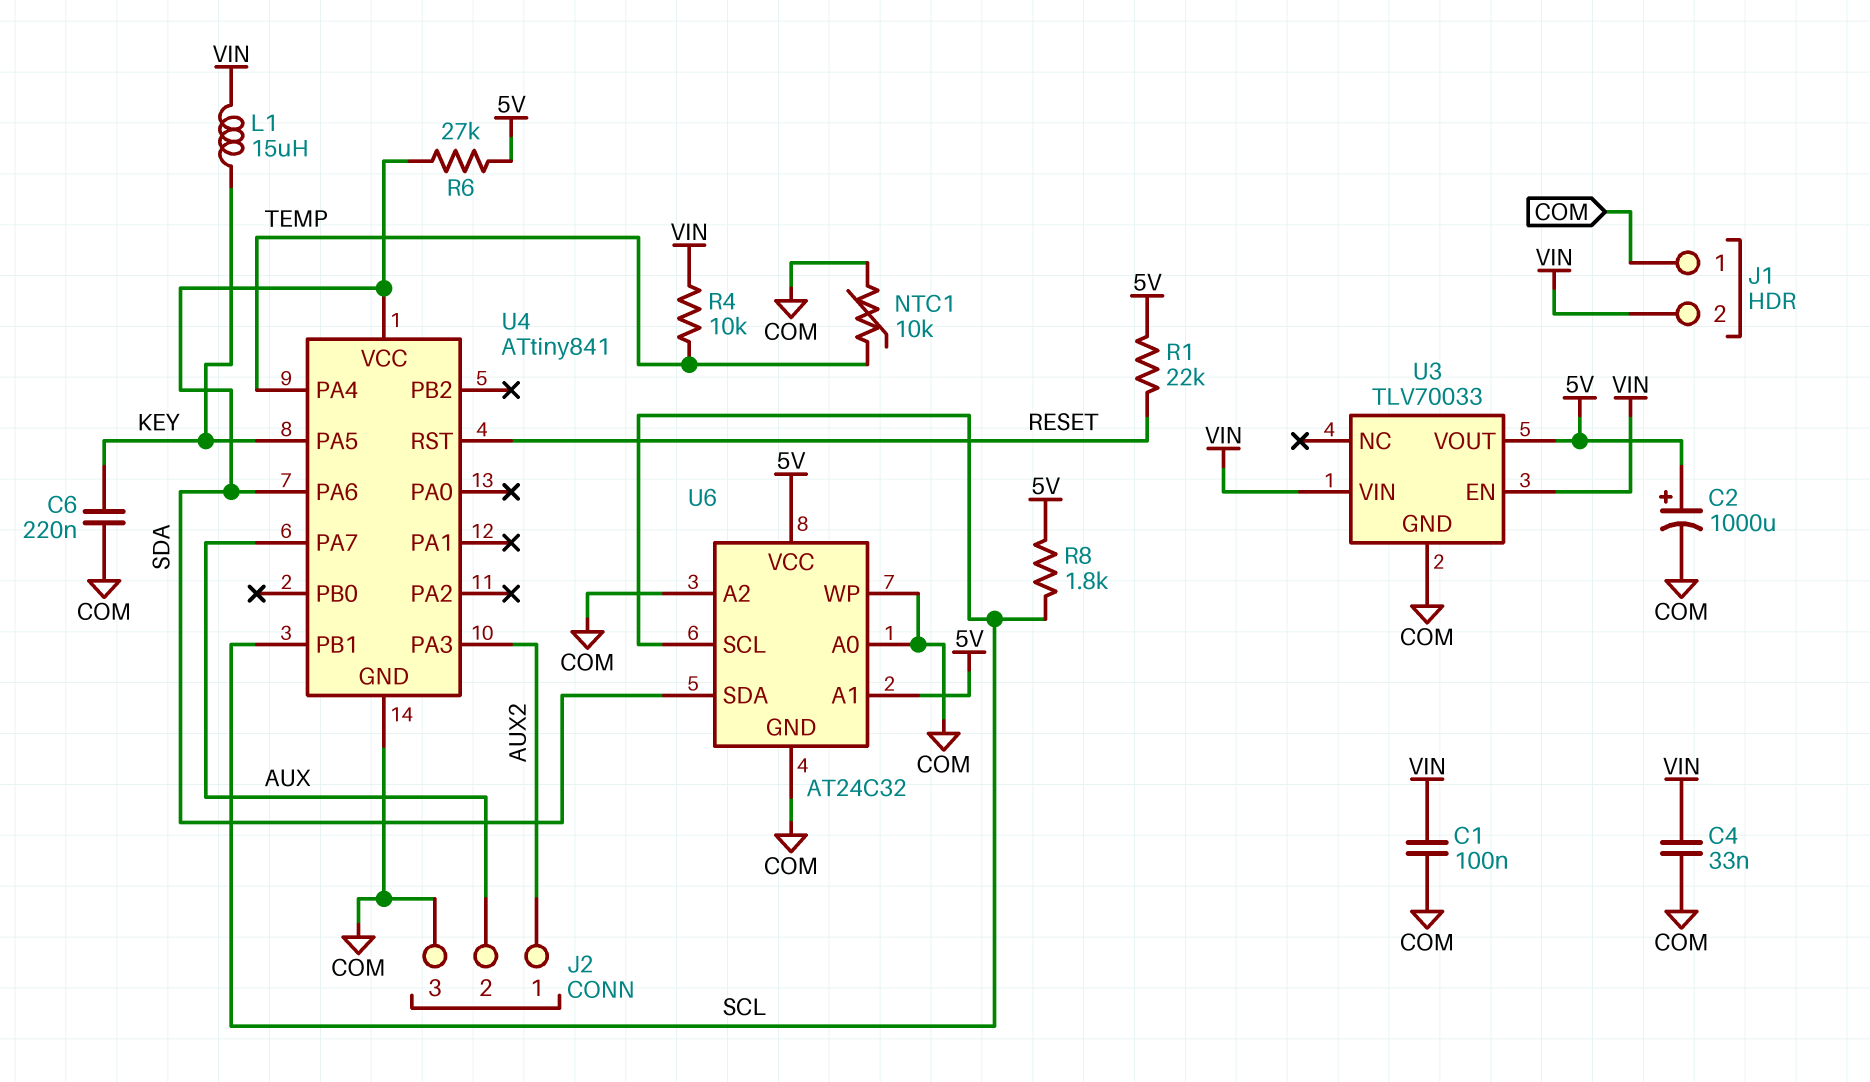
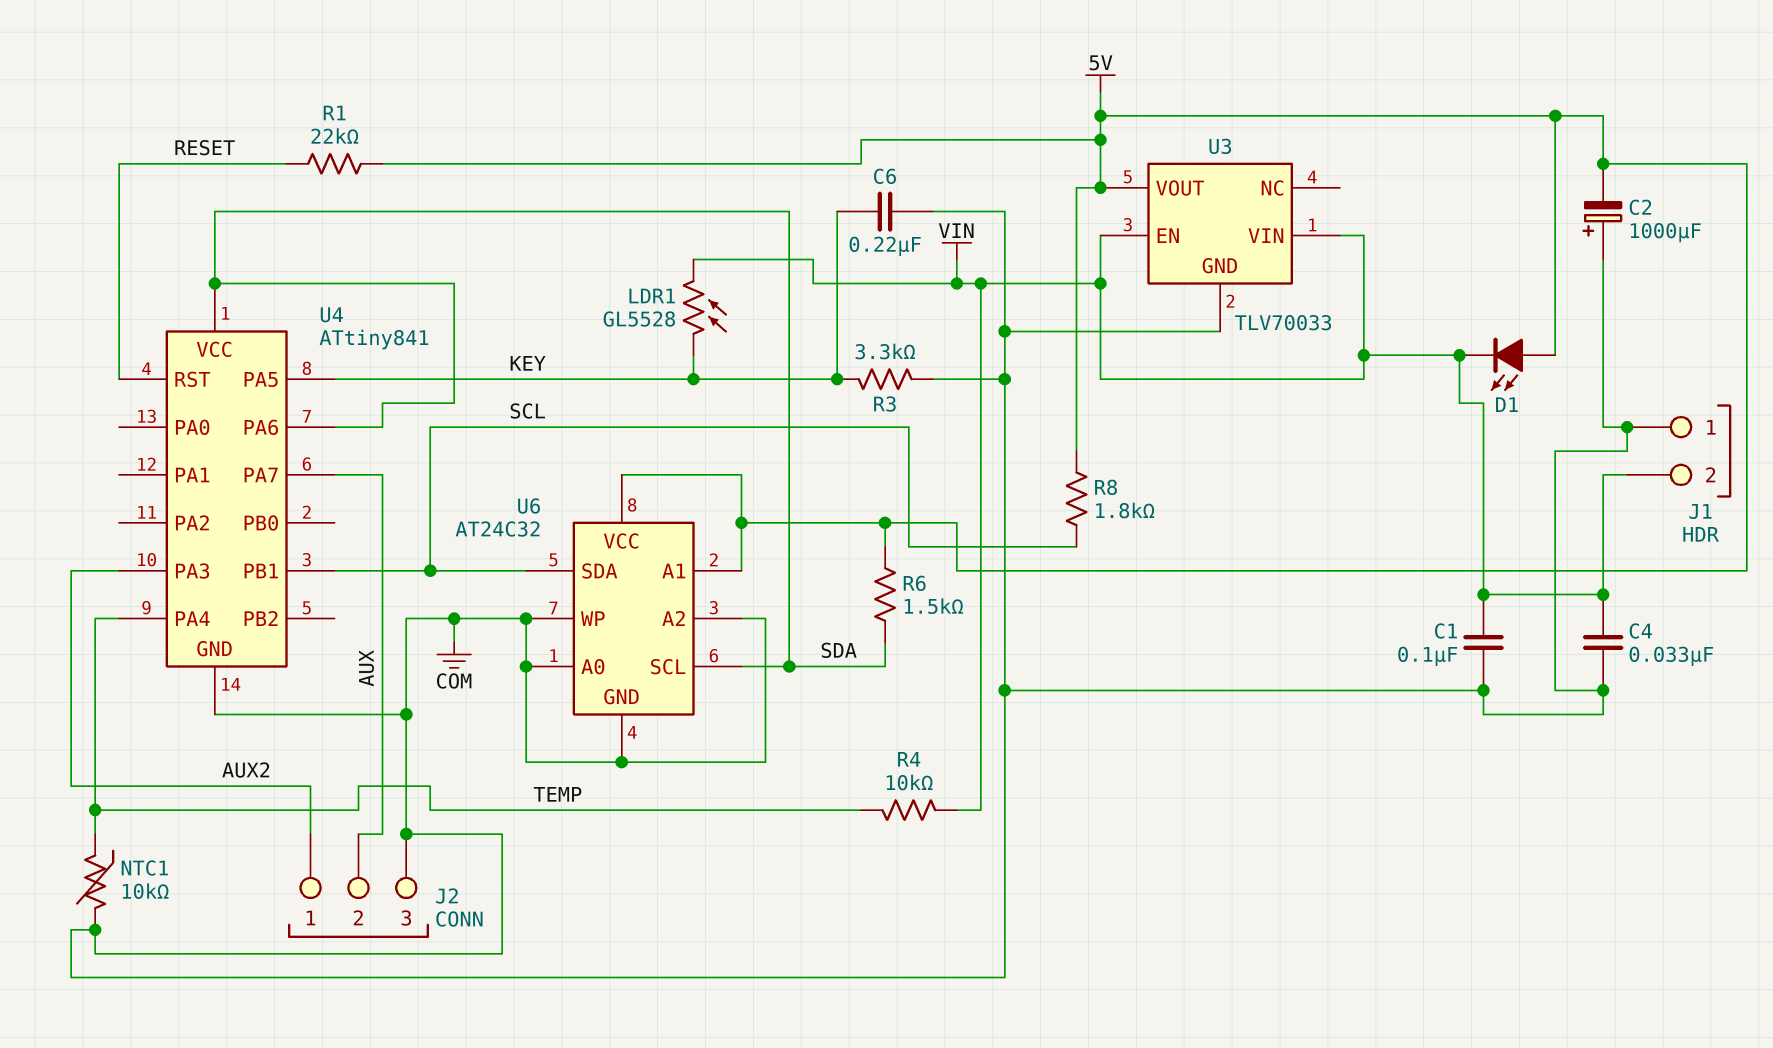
C2: 1000uF (plus 5V, minus COM) -> 1000uF (plus COM, minus 5V)
D1: none -> LED (A 5V, K VIN)
L1: 15uH (KEY, VIN) -> none
LDR1: none -> GL5528 (KEY, VIN)
R3: none -> 3.3k (COM, KEY)
R6: 27k (5V, SDA) -> 1.5k (5V, SDA)
U6 pin SCL: SCL -> SDA
U6 pin SDA: SDA -> SCL

